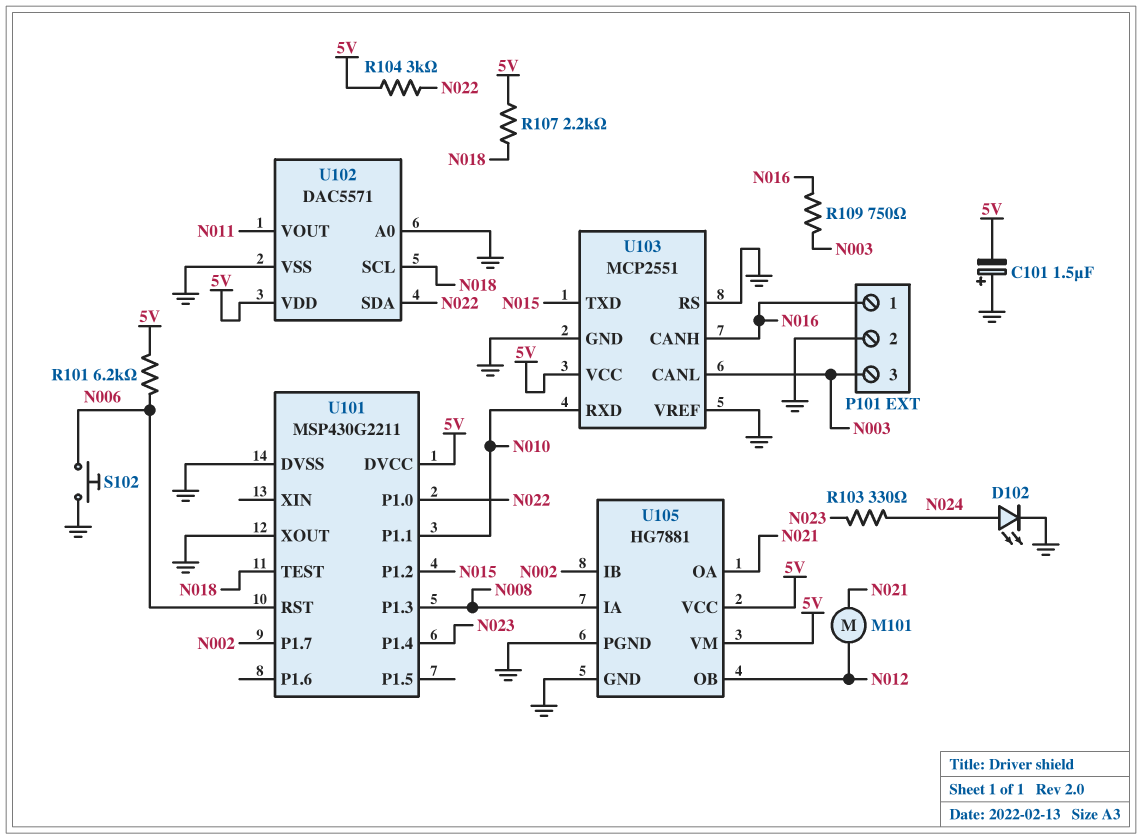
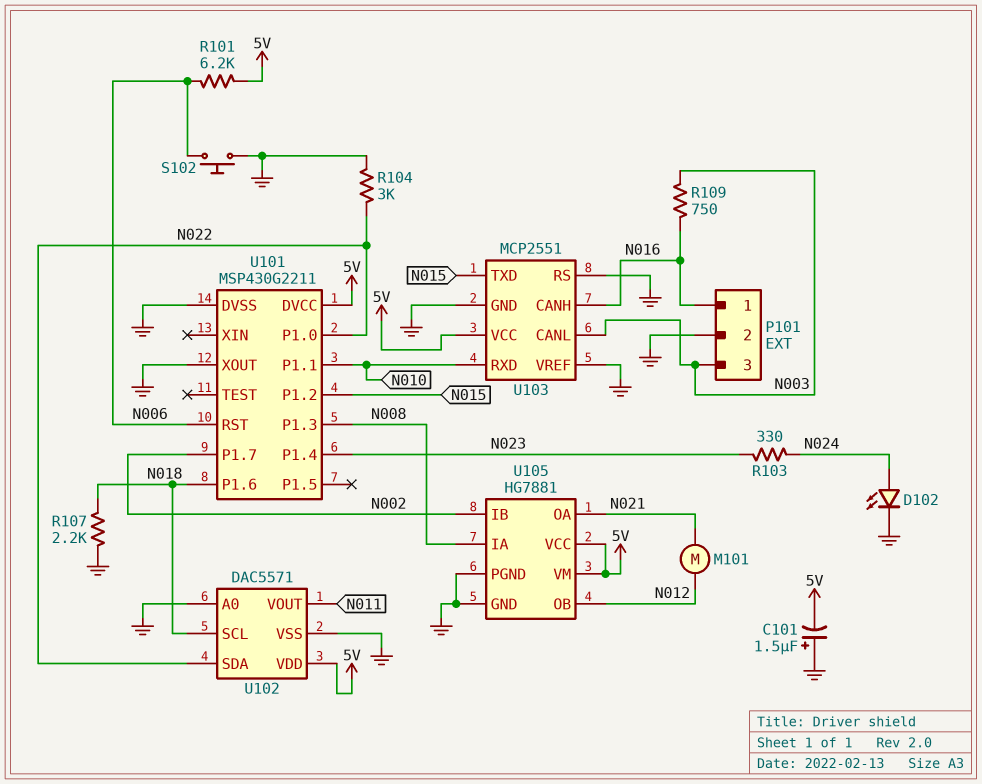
R104: 3k (5V, N022) -> 3k (GND, N022)
R107: 2.2k (5V, N018) -> 2.2k (GND, N018)
U101 pin P1.6: none -> N018
U101 pin TEST: N018 -> none

